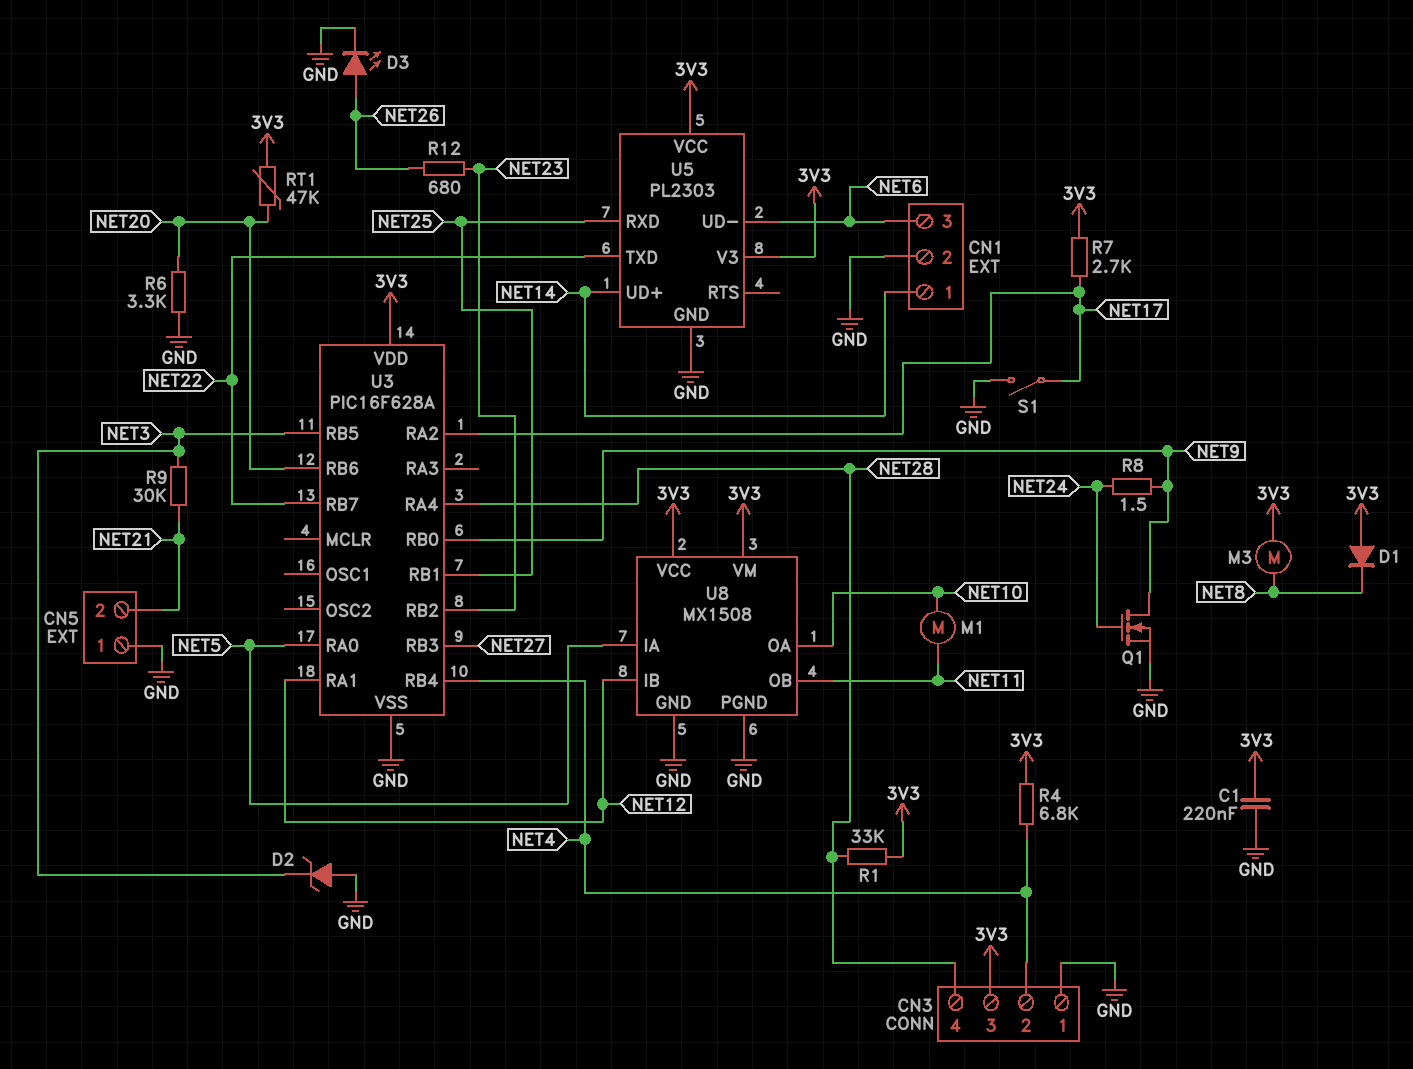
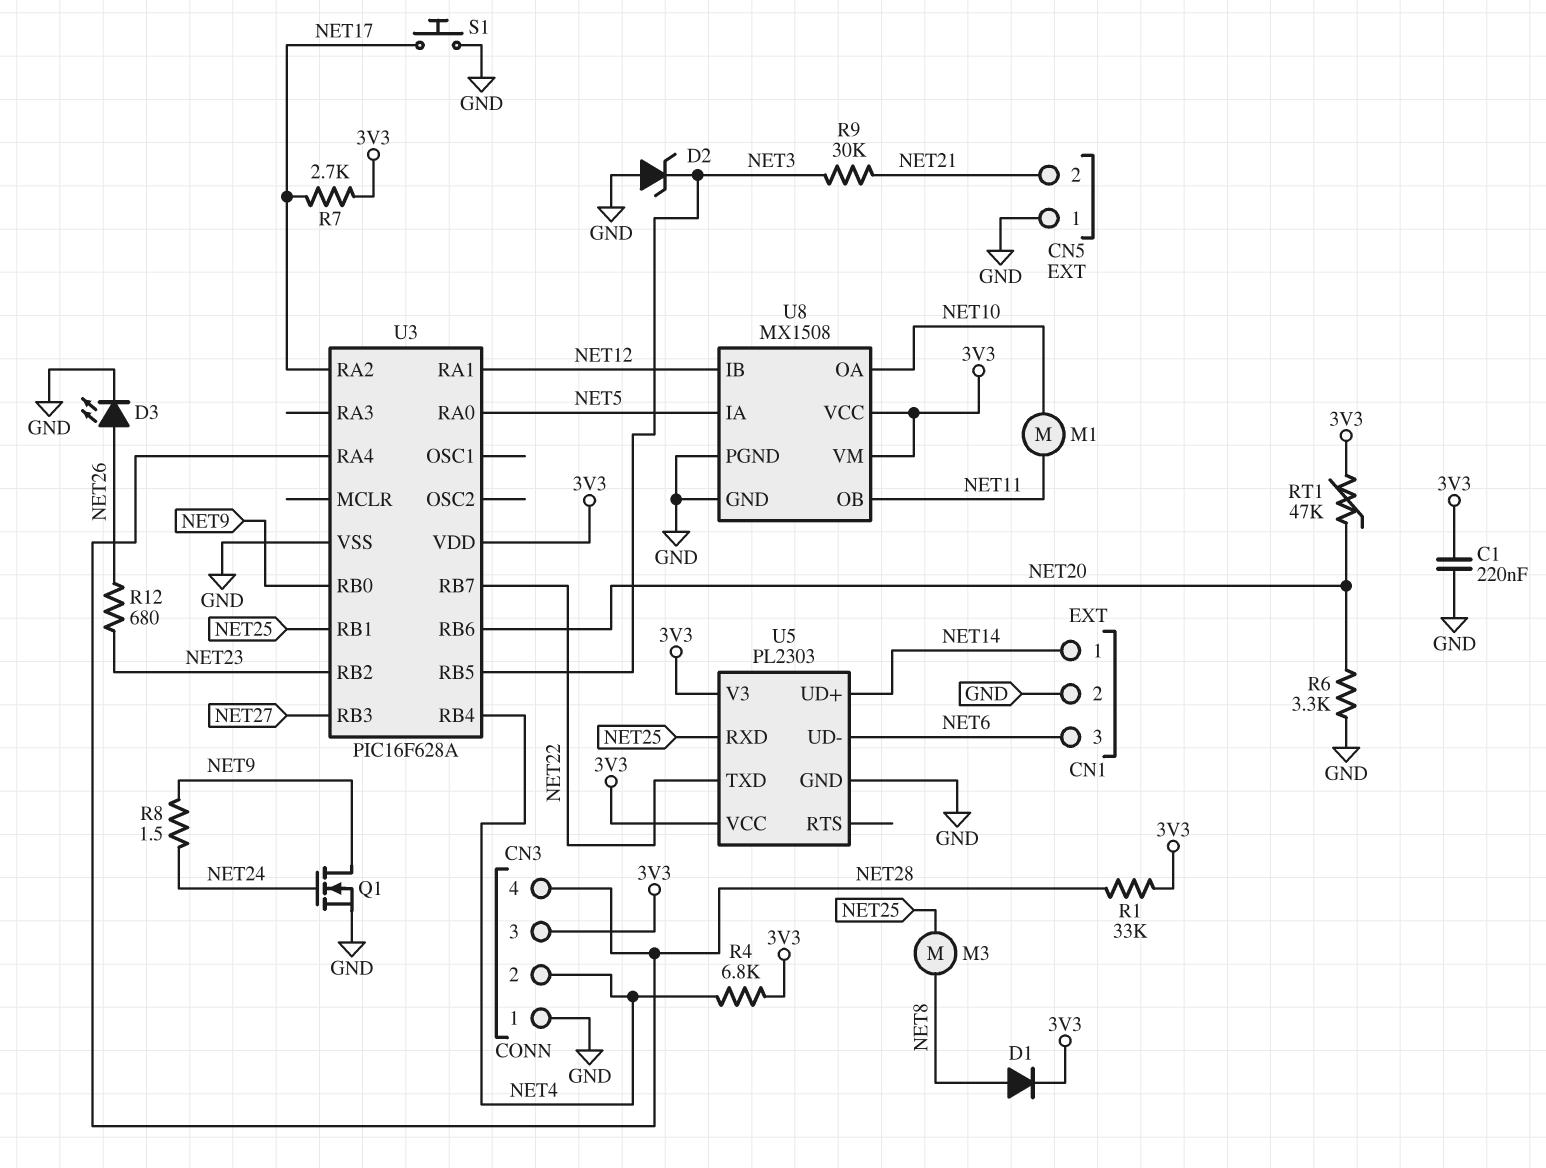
D1: diode (A 3V3, K NET8) -> diode (A NET8, K 3V3)
M3: motor (3V3, NET8) -> motor (NET8, NET25)
S1: switch (GND, NET17) -> button (GND, NET17)

